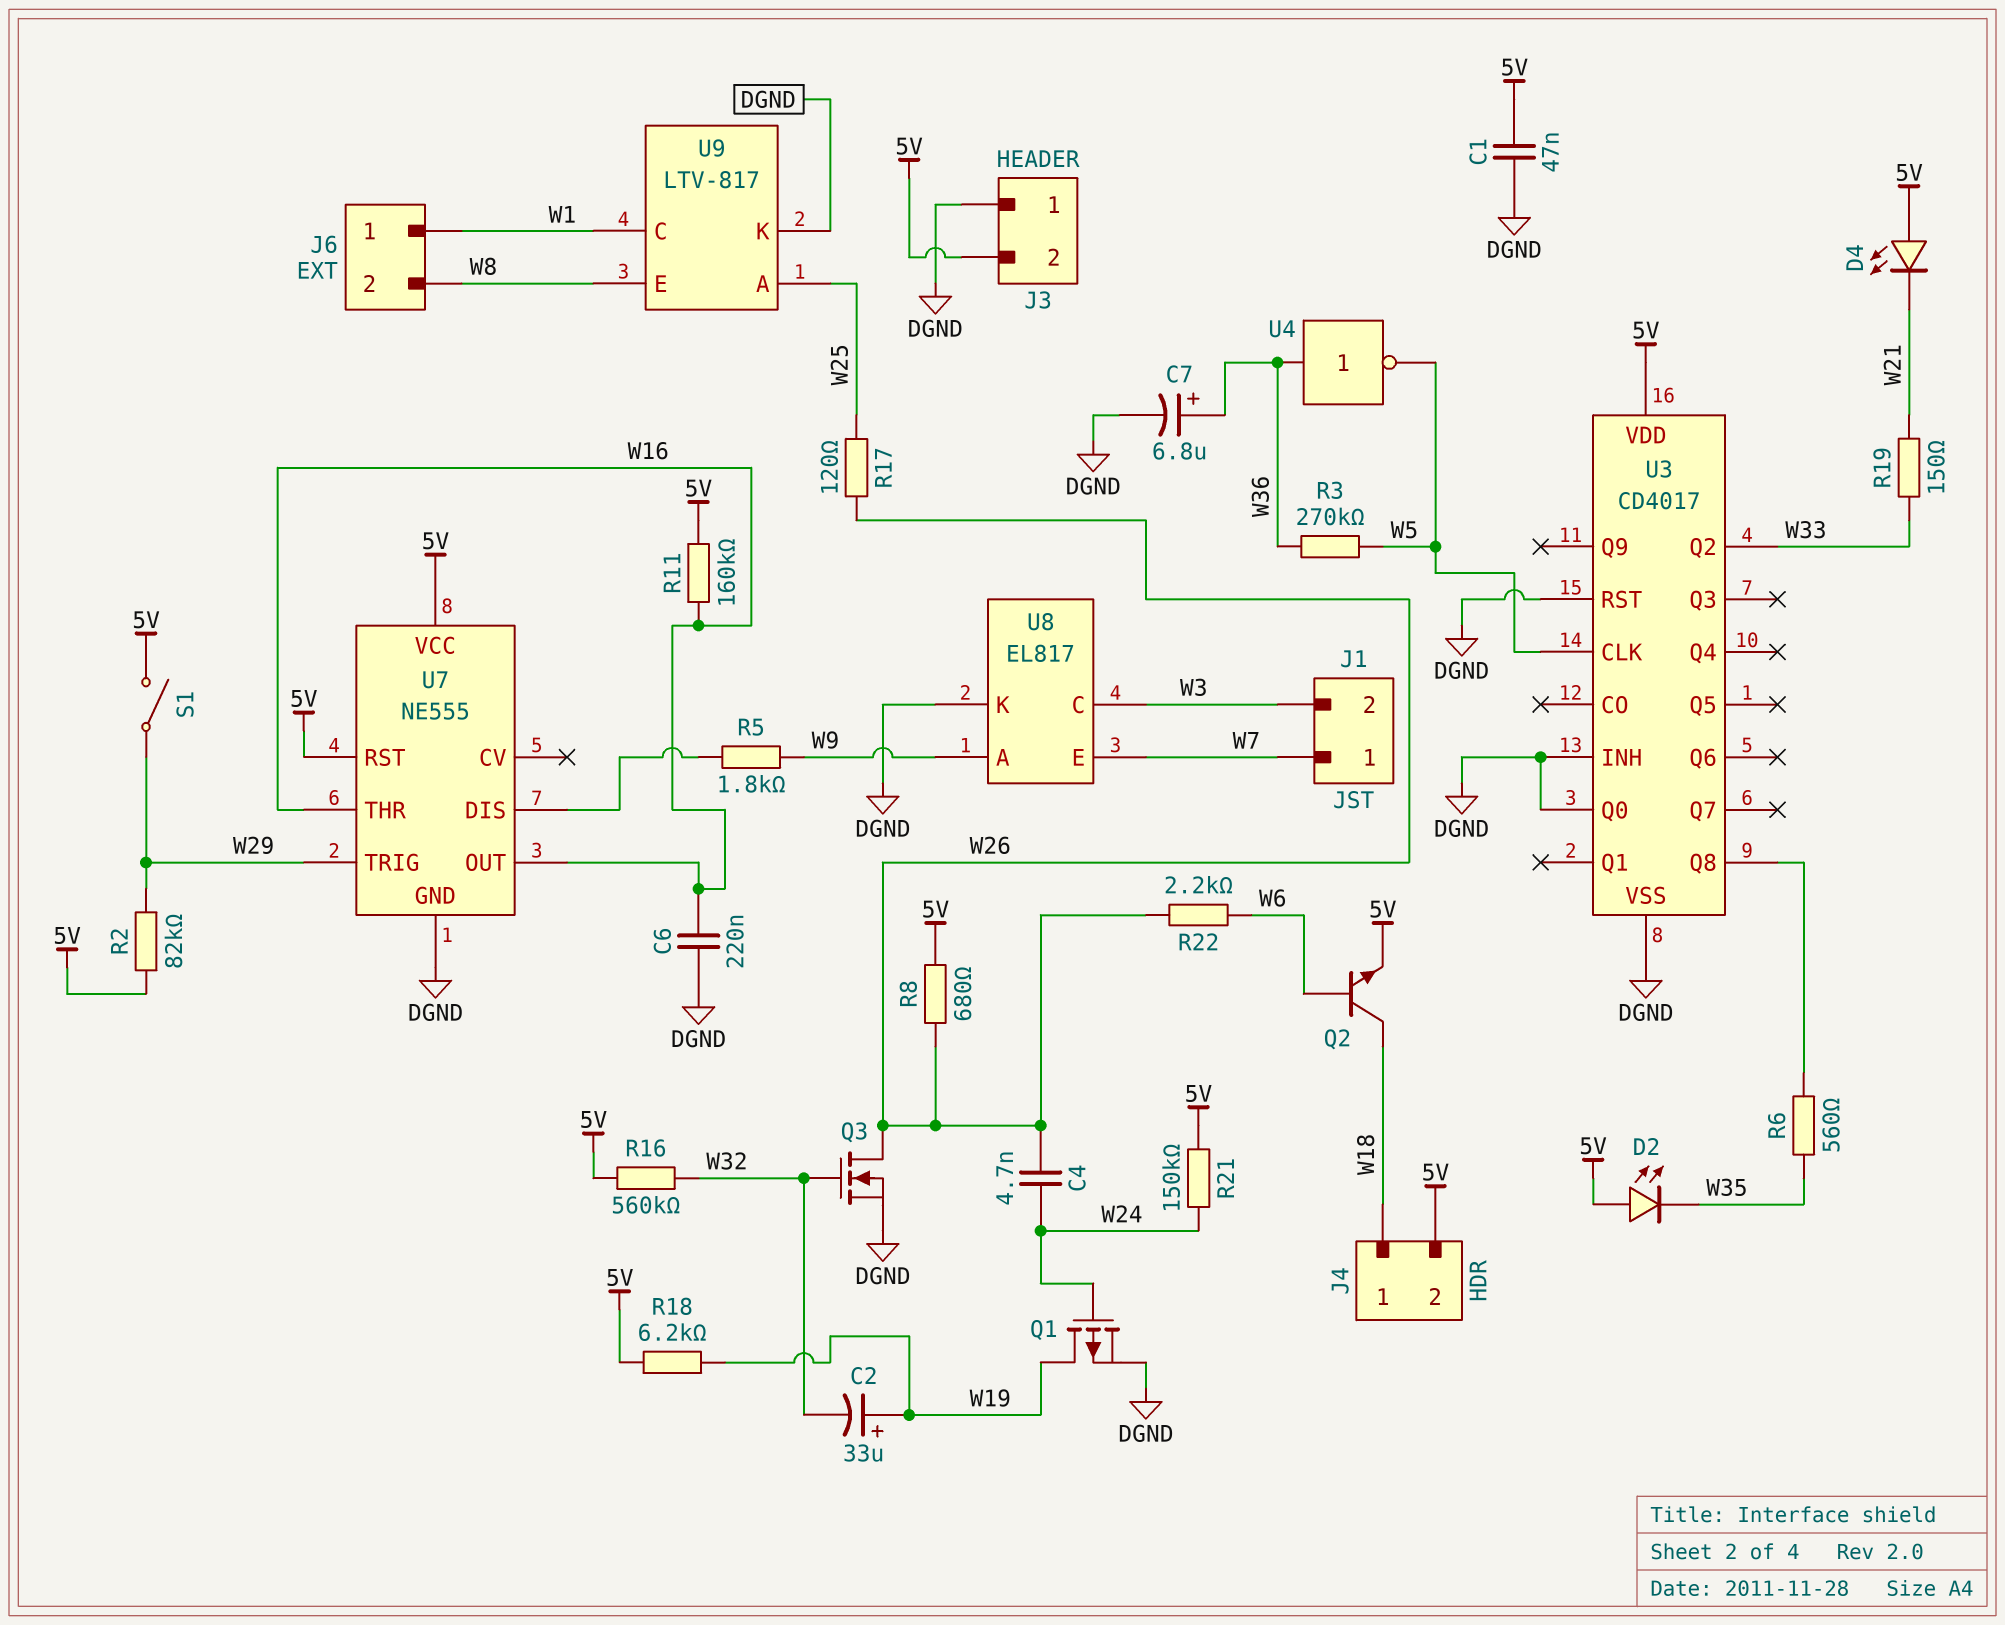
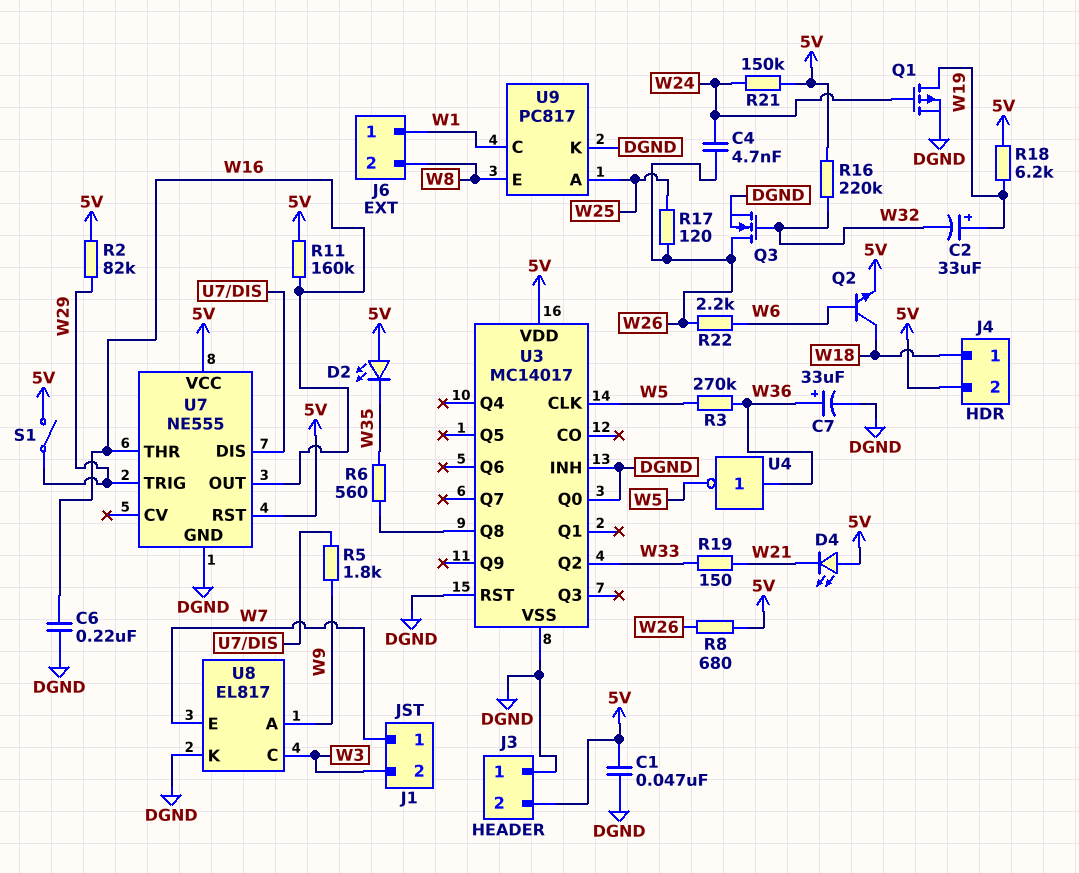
C7: 6.8uF (plus W36, minus DGND) -> 33uF (plus W36, minus DGND)
R16: 560k (5V, W32) -> 220k (5V, W32)
U3: CD4017 -> MC14017
U9: LTV-817 -> PC817

